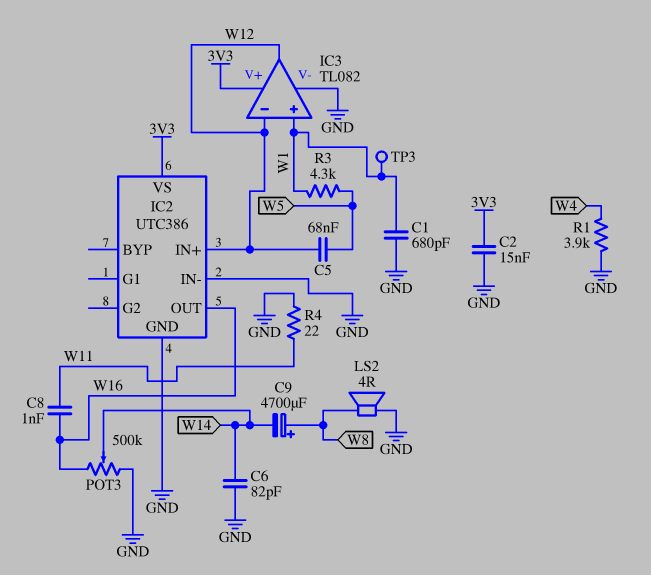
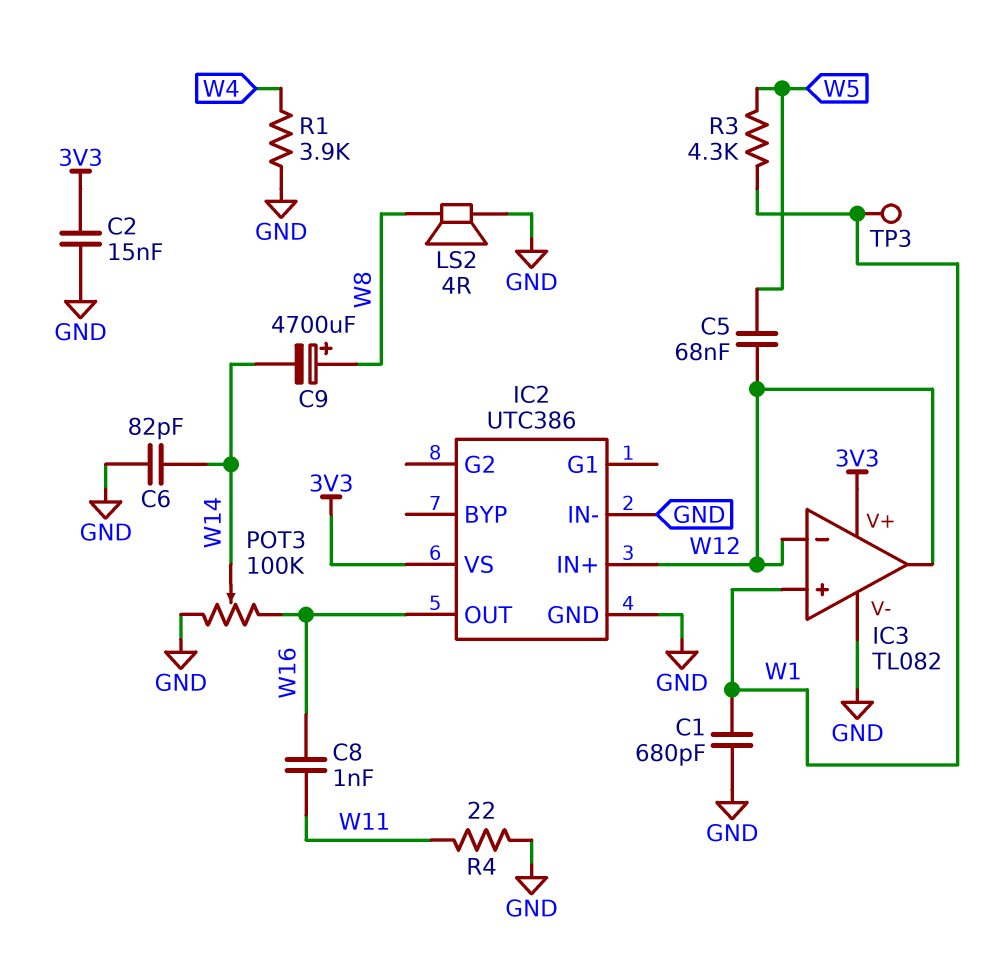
POT3: 500k (GND, W16, wiper W14) -> 100k (GND, W16, wiper W14)

